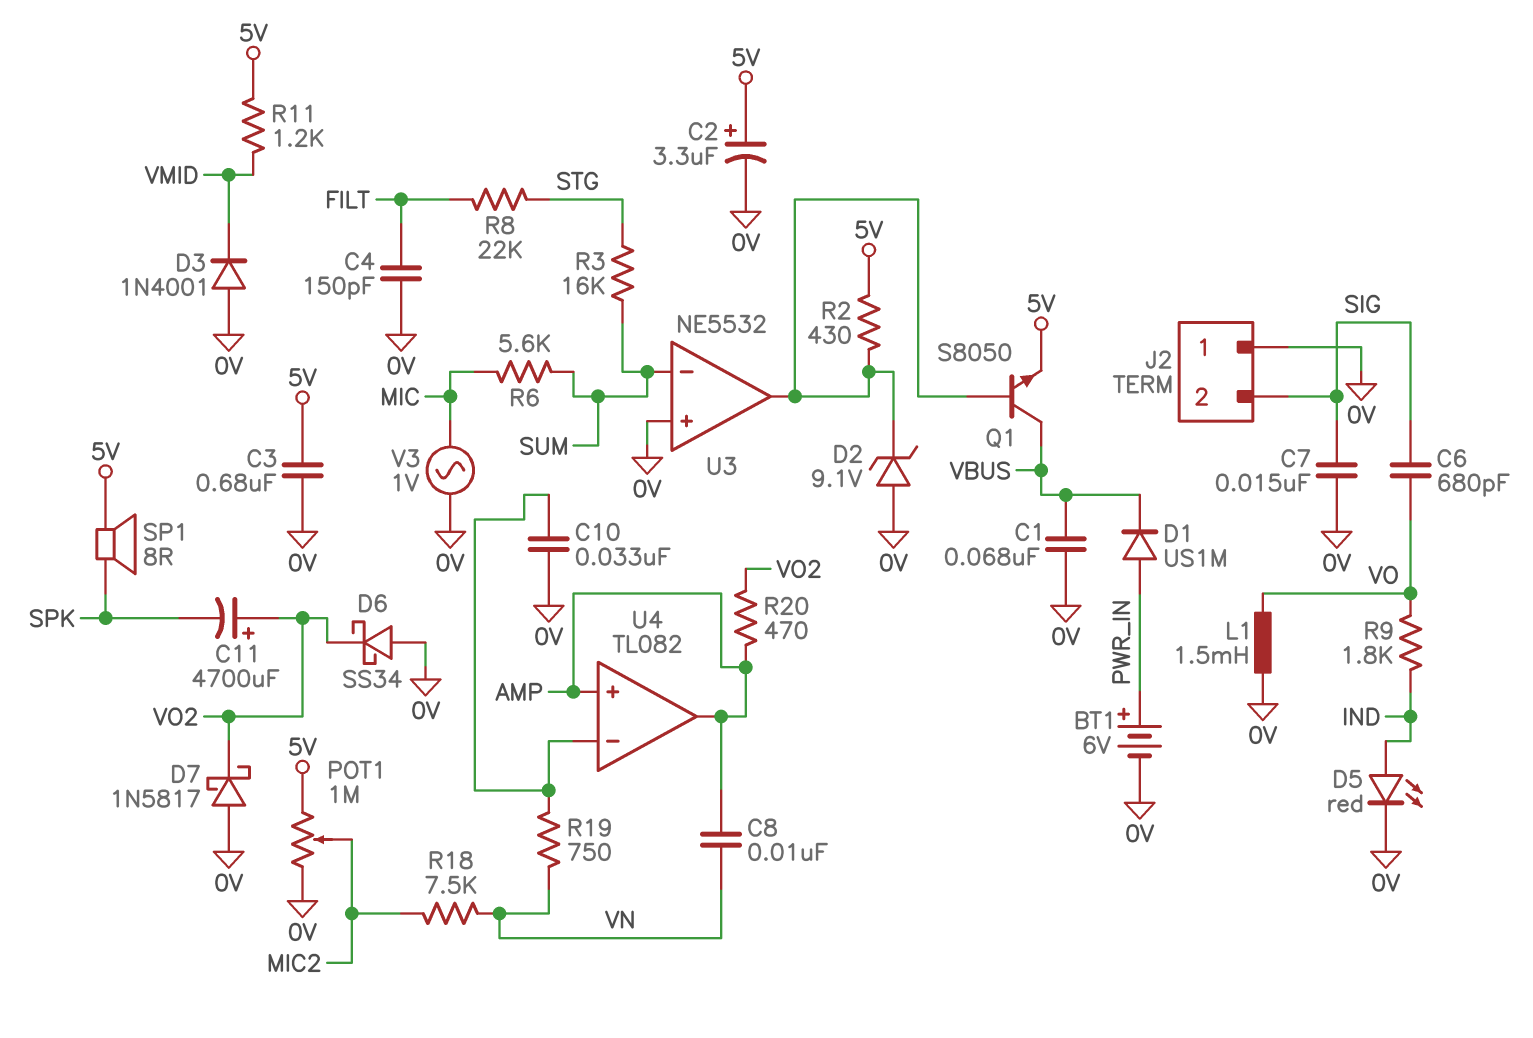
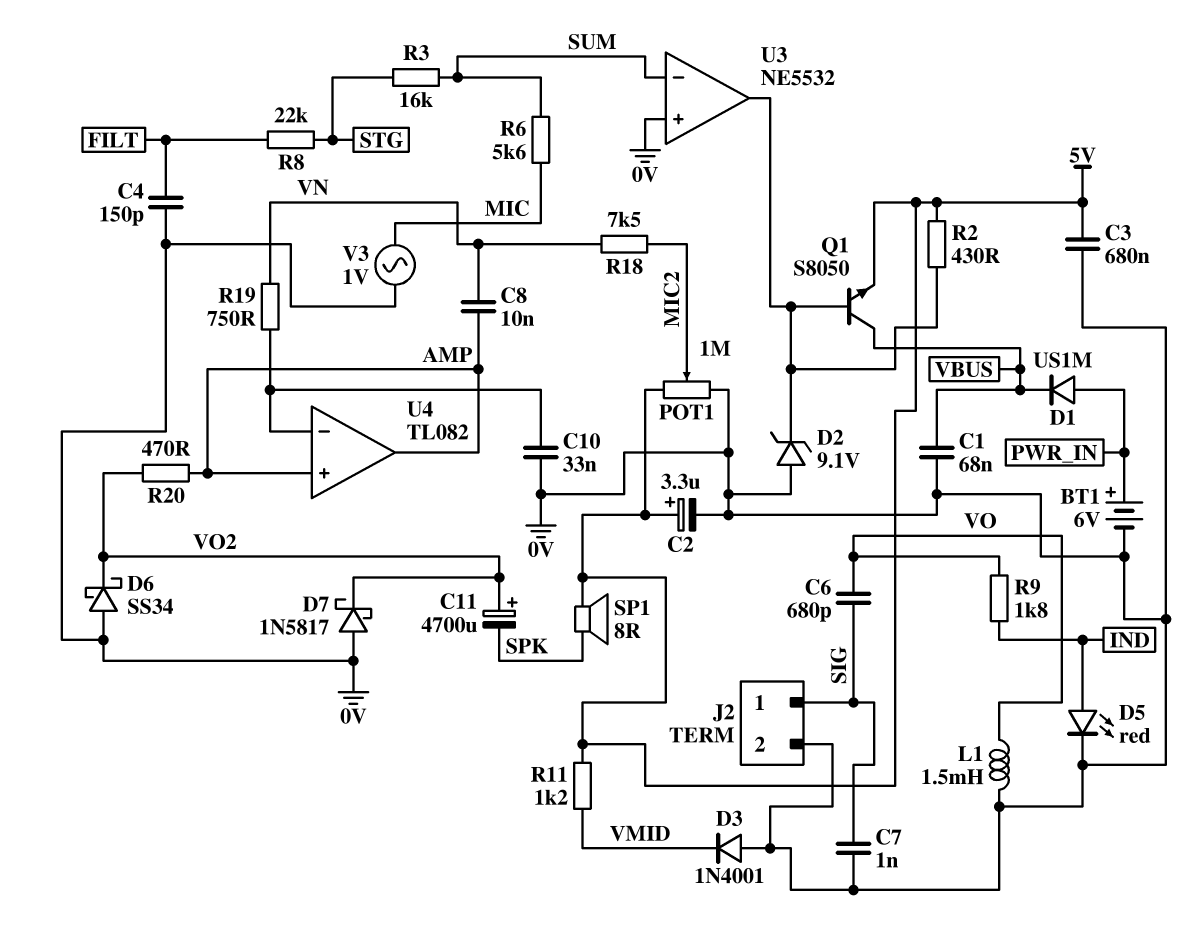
C7: 15nF (0V, SIG) -> 1nF (0V, SIG)
J2 pin 1: 0V -> SIG
J2 pin 2: SIG -> 0V

